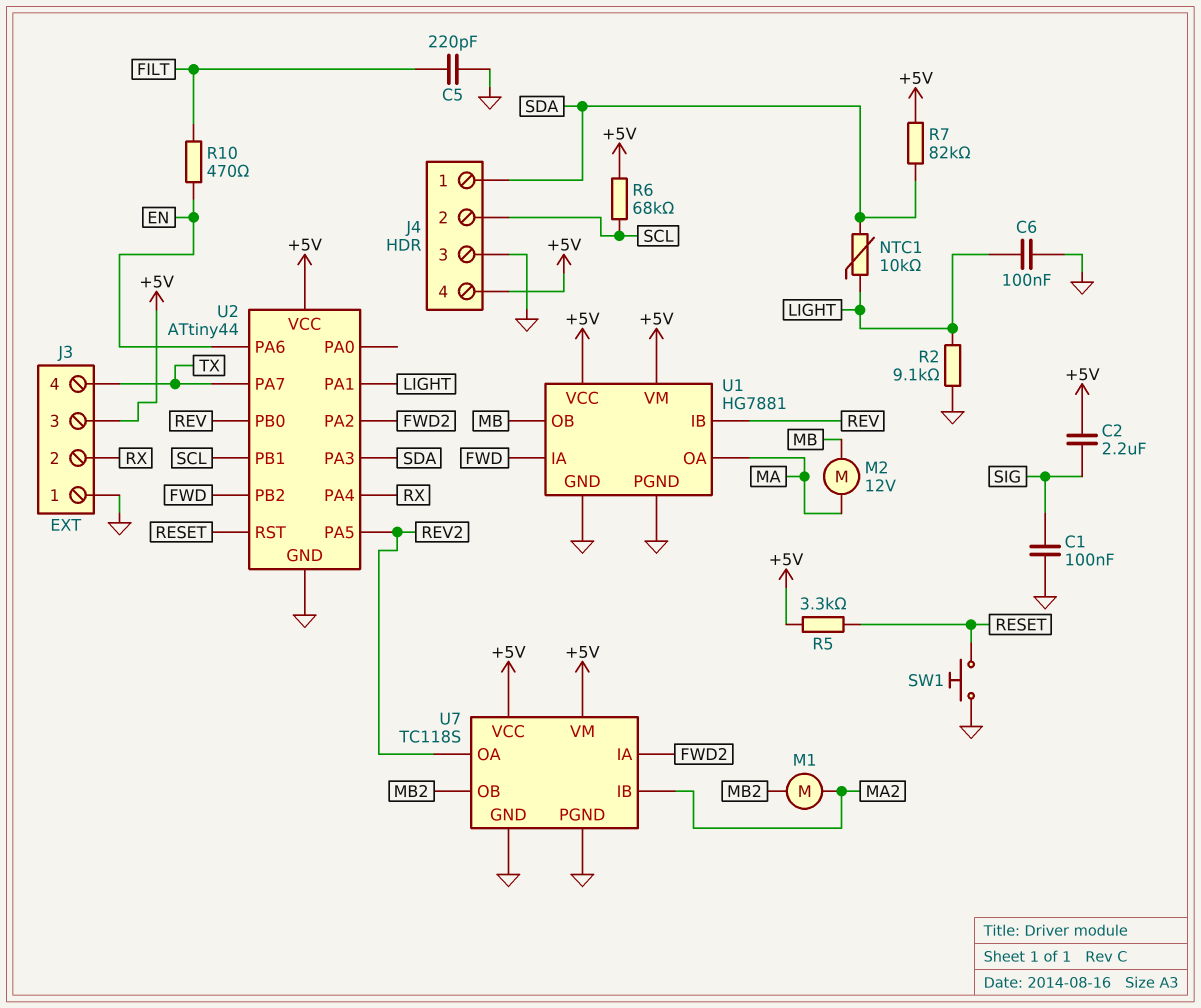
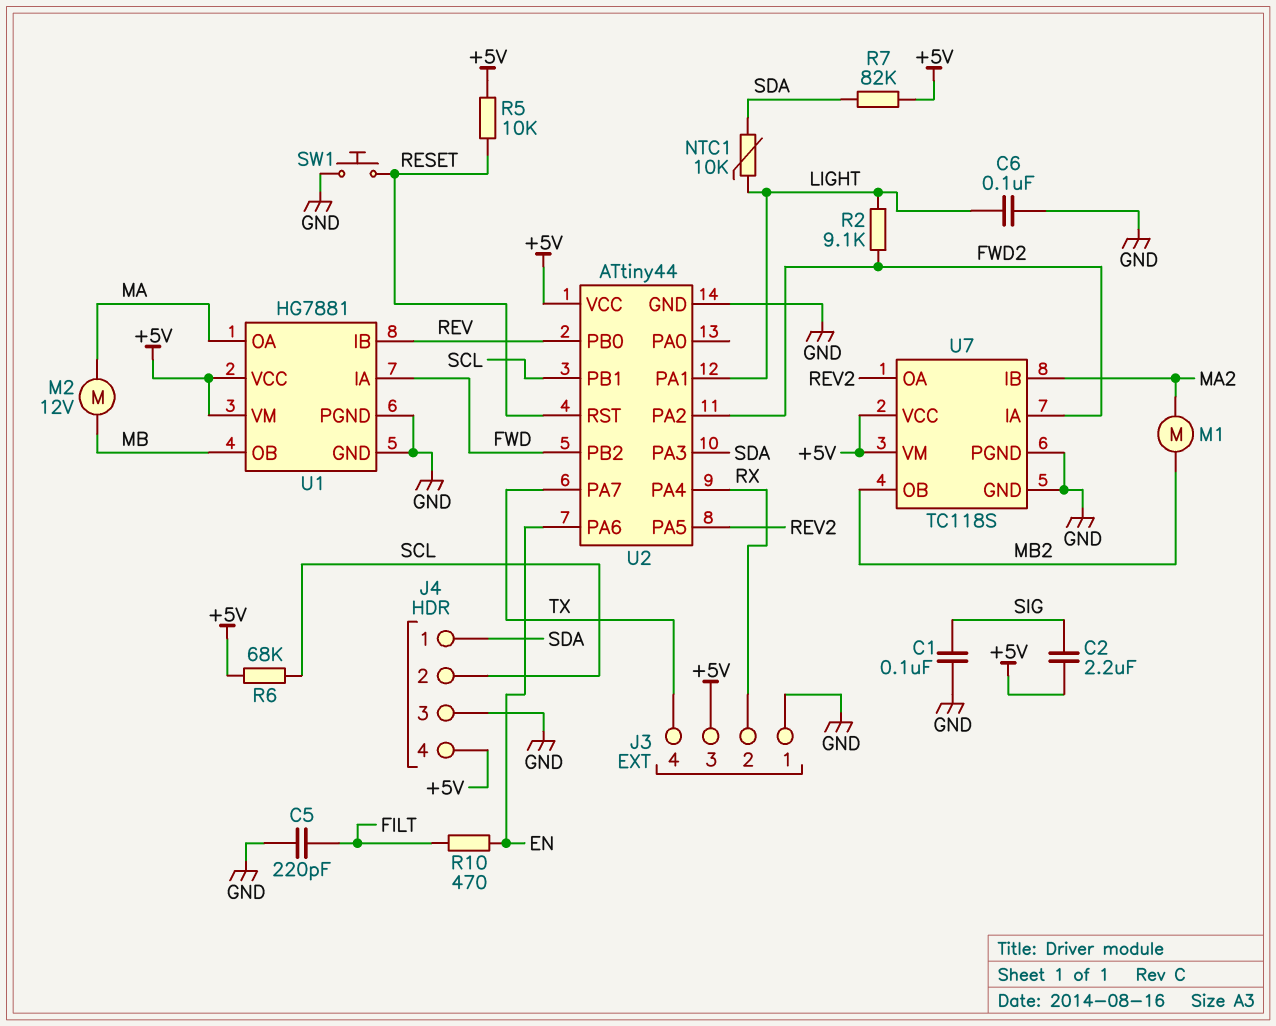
R2: 9.1k (GND, LIGHT) -> 9.1k (FWD2, LIGHT)
R5: 3.3k (+5V, RESET) -> 10k (+5V, RESET)

